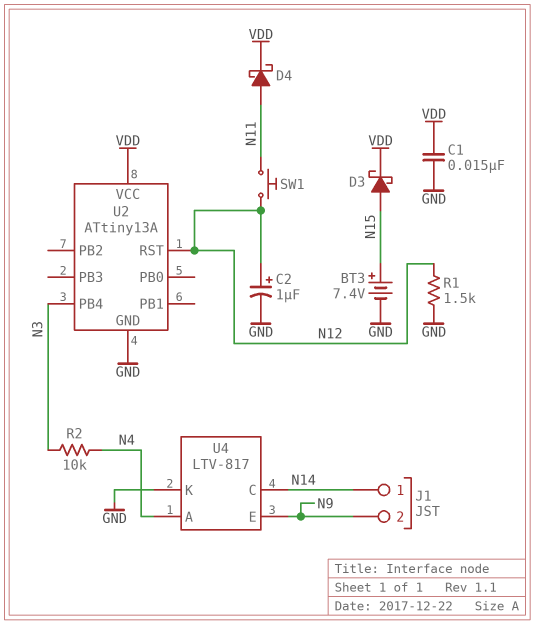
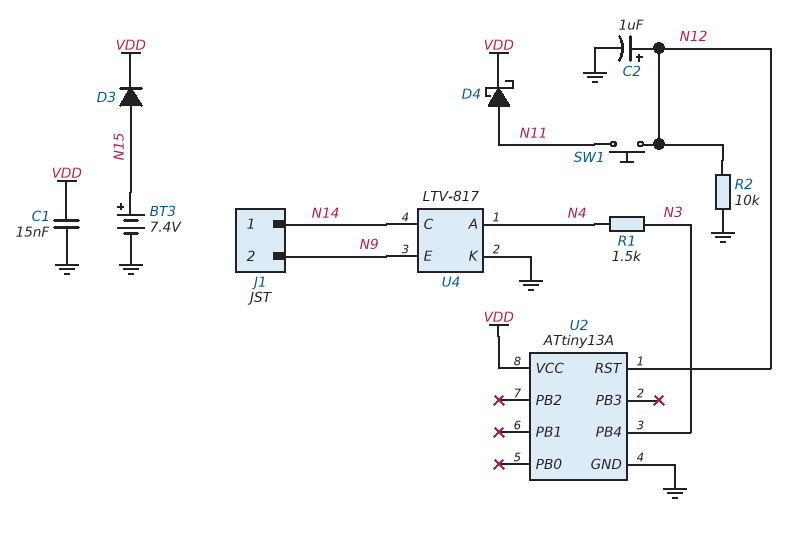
D3: schottky (A N15, K VDD) -> diode (A N15, K VDD)
R1: 1.5k (GND, N12) -> 1.5k (N3, N4)
R2: 10k (N3, N4) -> 10k (GND, N12)

